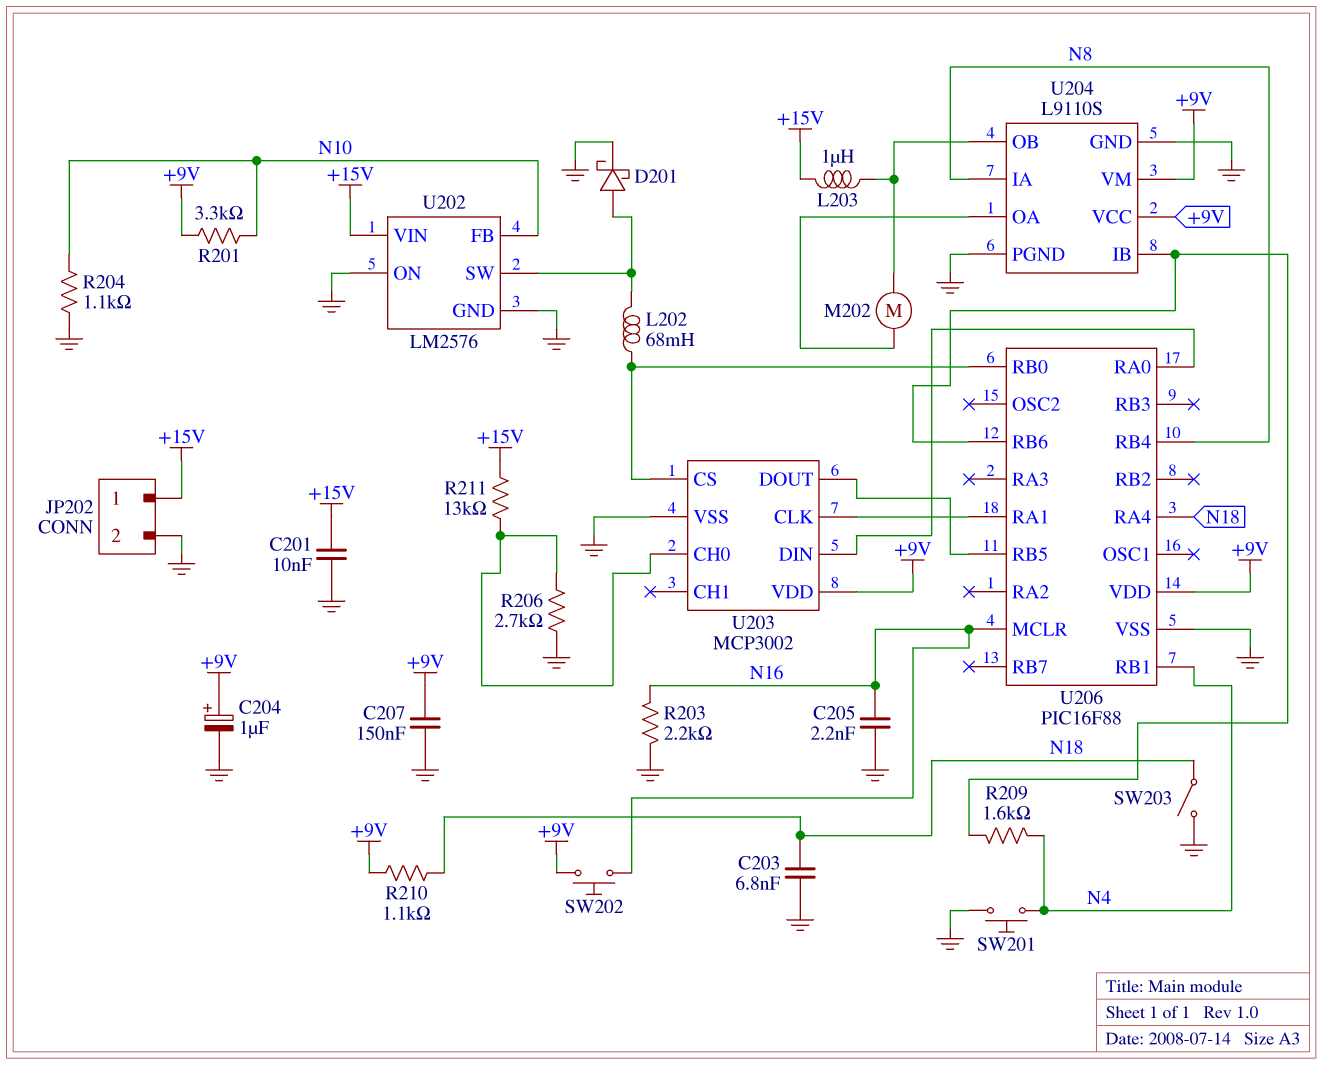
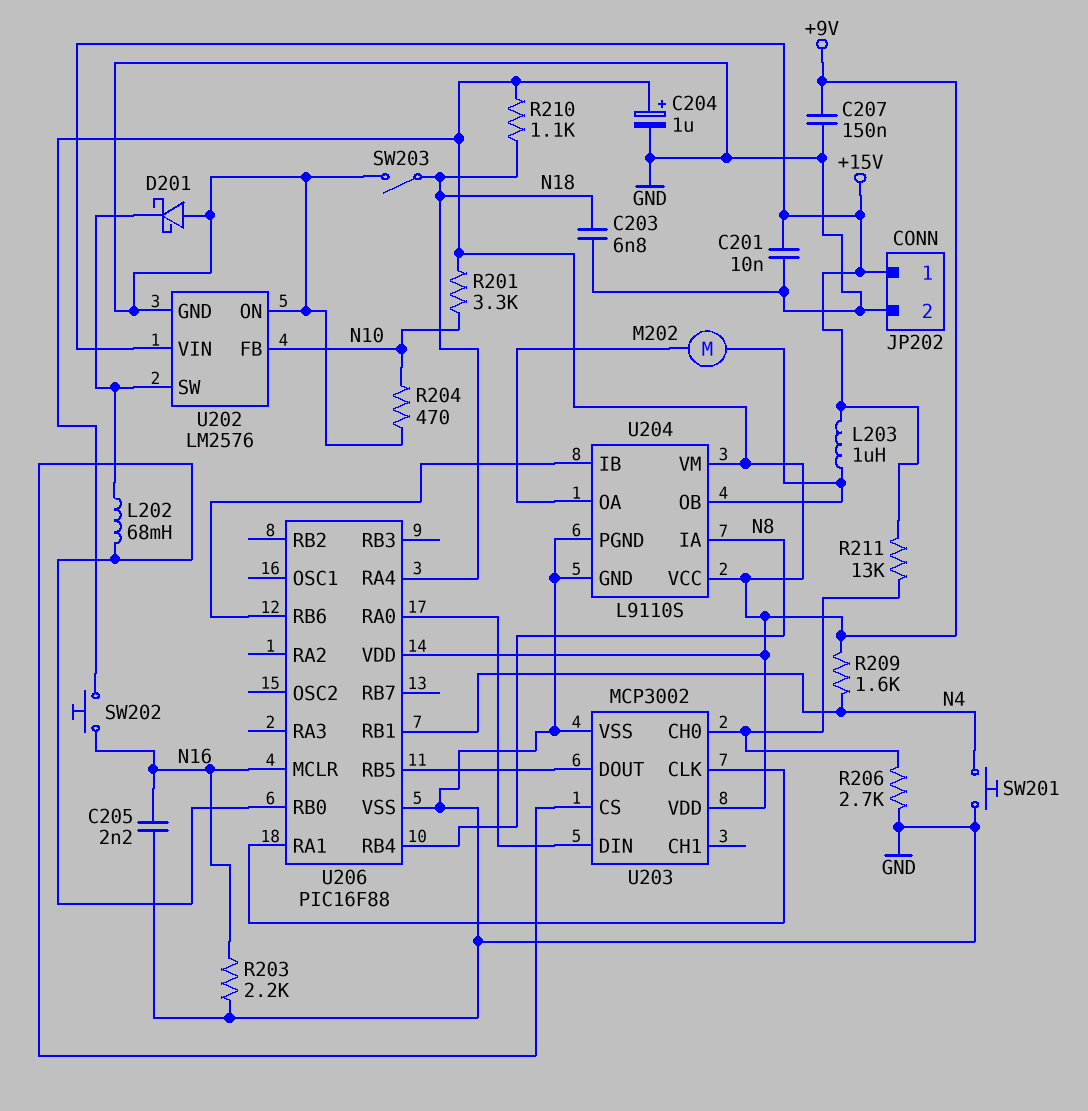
D201: schottky (A U202/SW, K GND) -> schottky (A GND, K U202/SW)
R204: 1.1k (GND, N10) -> 470 (GND, N10)
R209: 1.6k (N4, U204/IB) -> 1.6k (+9V, N4)

